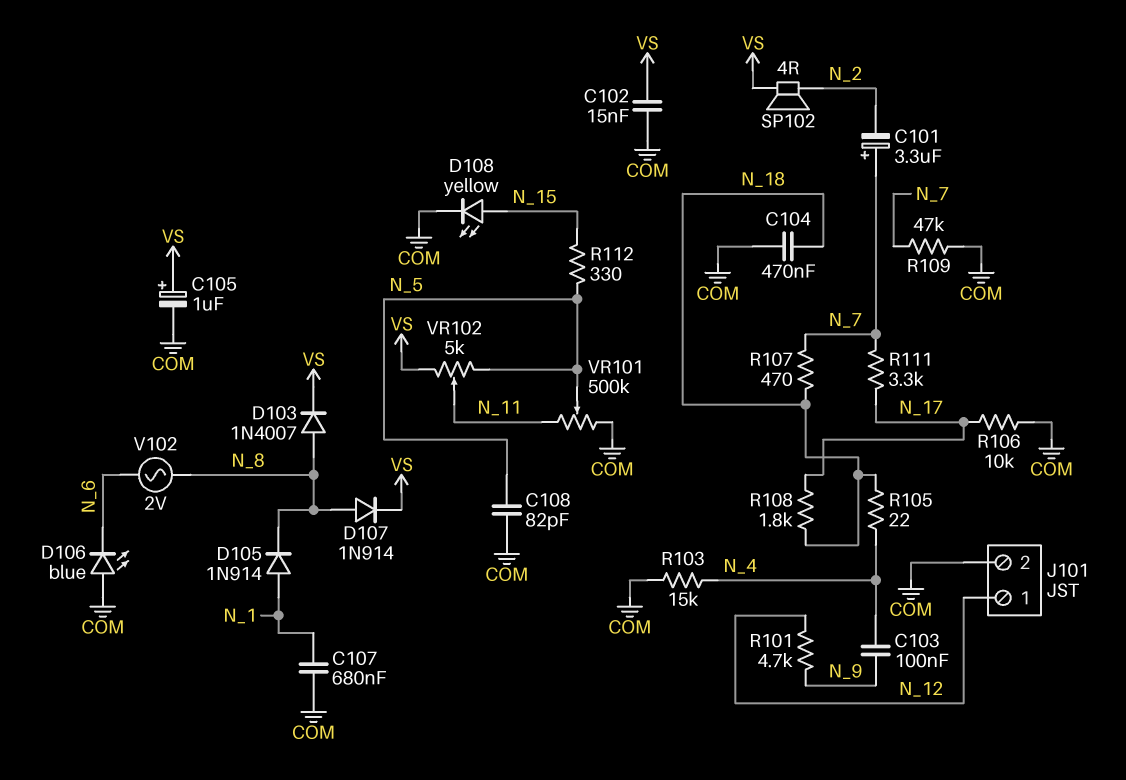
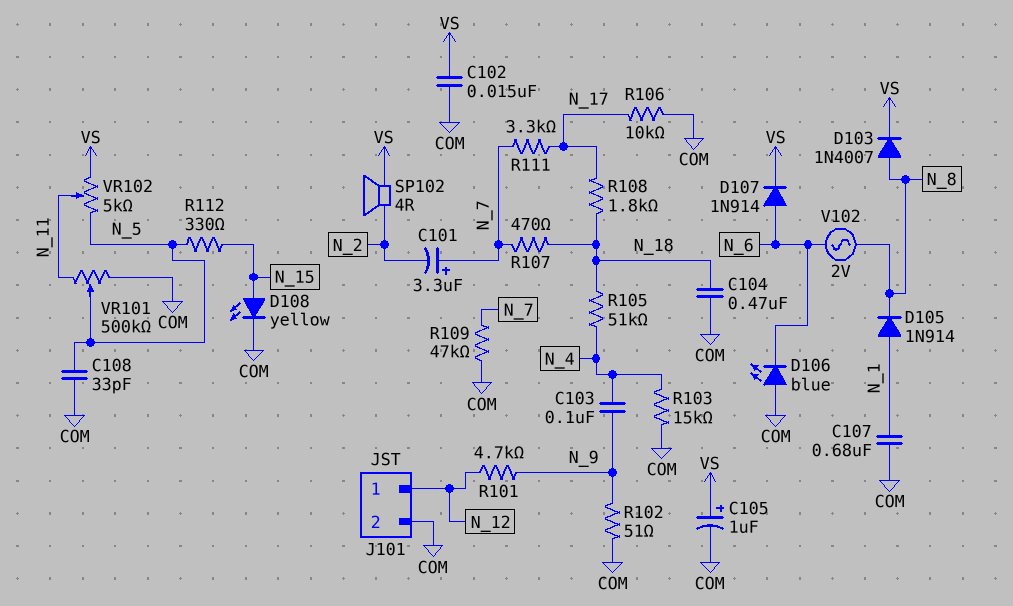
C108: 82pF (COM, N_5) -> 33pF (COM, N_5)
D107: diode 1N914 (A N_8, K VS) -> diode 1N914 (A N_6, K VS)
R102: none -> 51 (COM, N_9)
R105: 22 (N_4, N_18) -> 51k (N_4, N_18)

